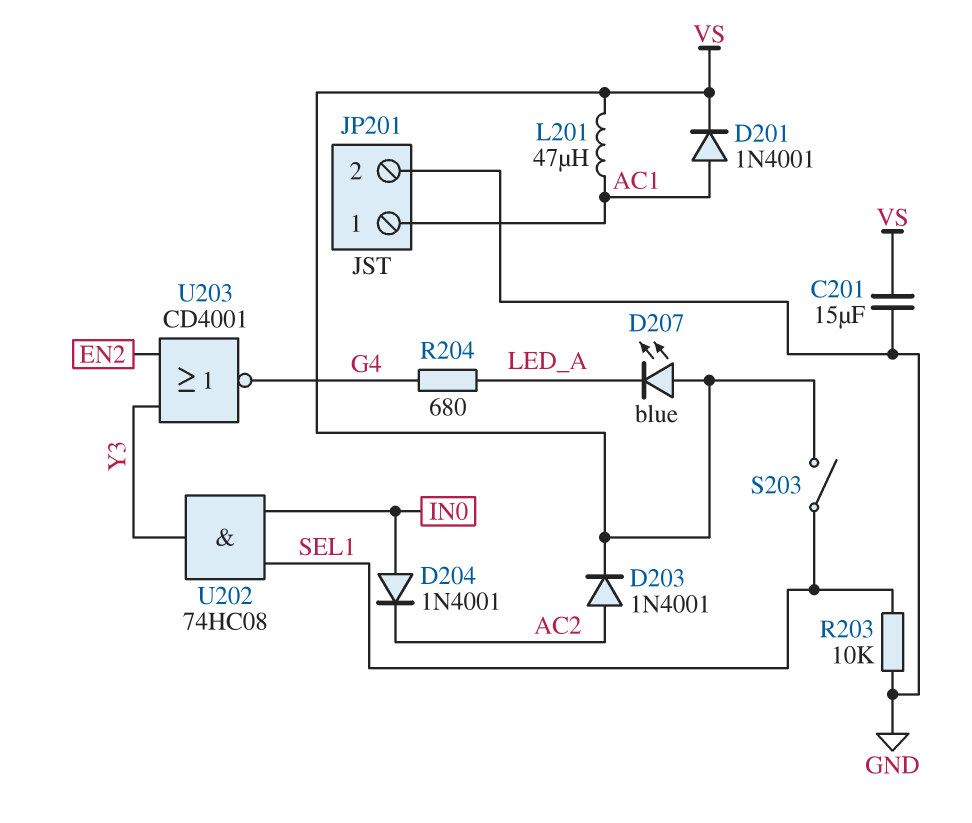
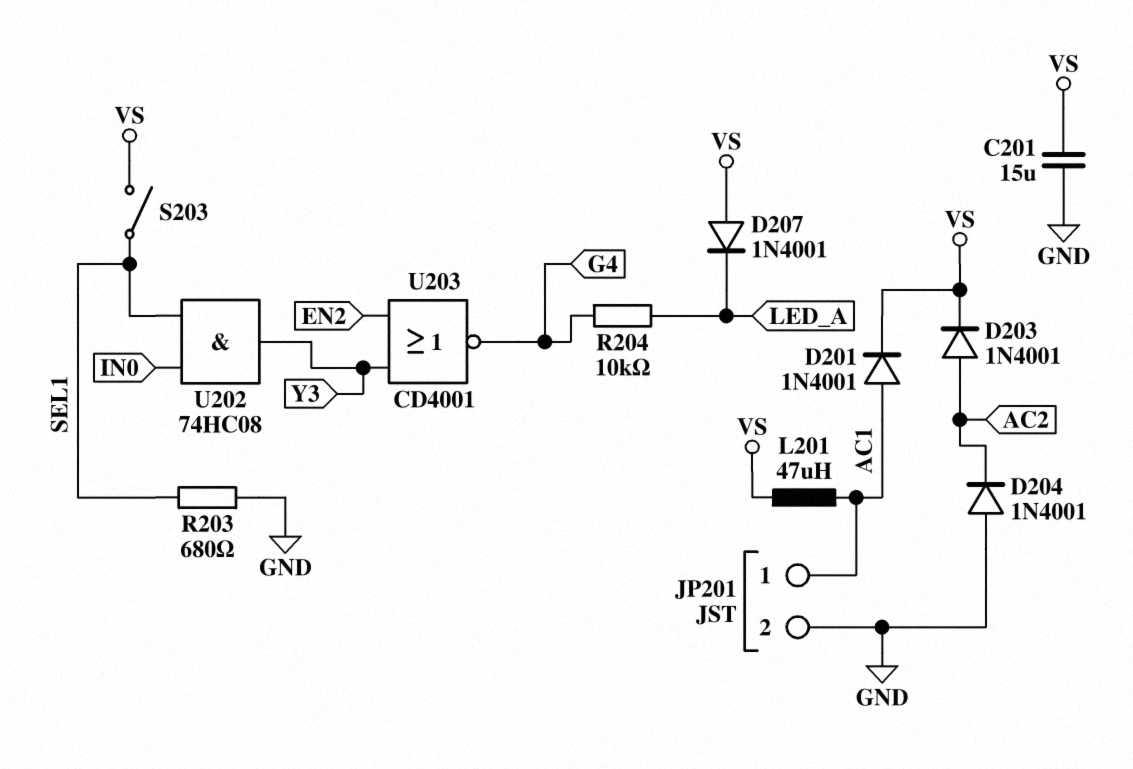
D204: diode 1N4001 (A IN0, K AC2) -> diode 1N4001 (A GND, K AC2)
D207: LED blue (A VS, K LED_A) -> diode 1N4001 (A VS, K LED_A)
R203: 10k (GND, SEL1) -> 680 (GND, SEL1)
R204: 680 (G4, LED_A) -> 10k (G4, LED_A)

